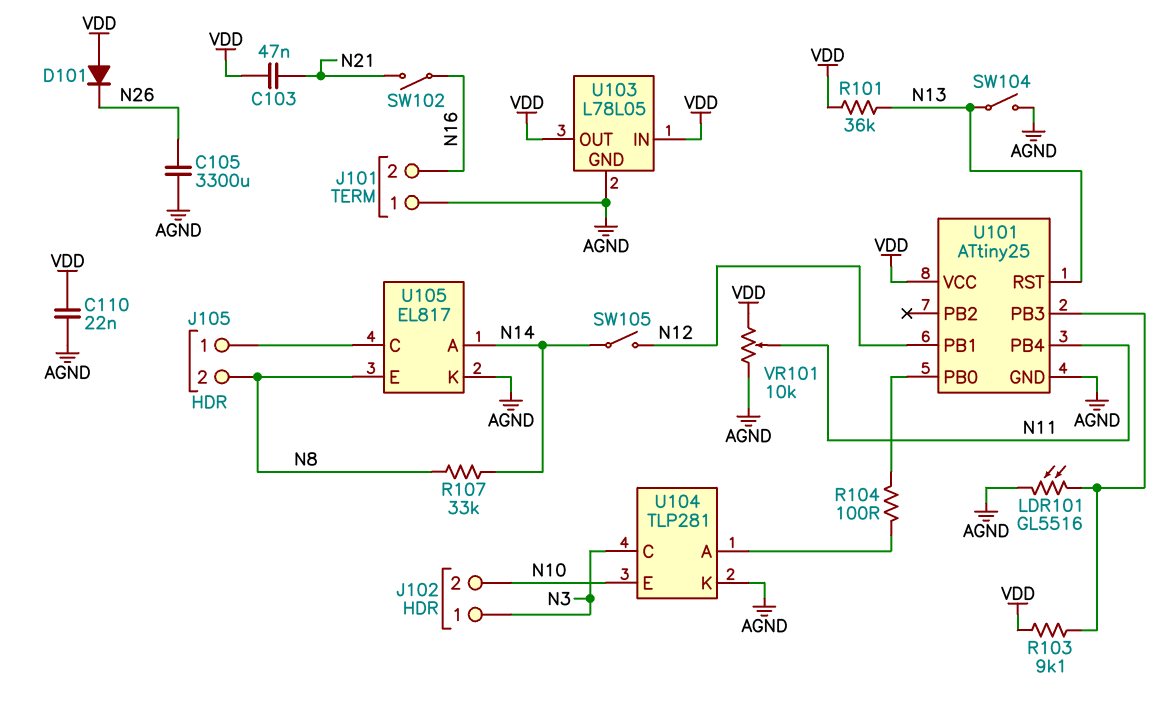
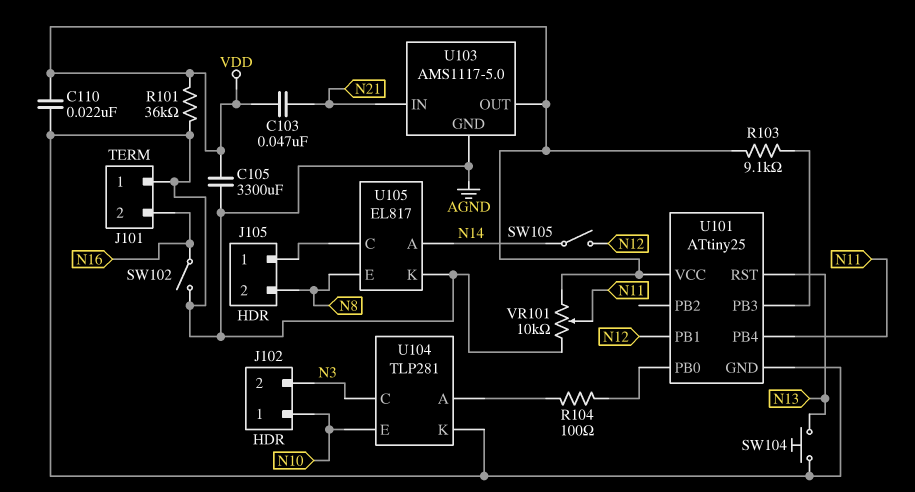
C105: 3300uF (AGND, N26) -> 3300uF (AGND, VDD)
D101: diode (A VDD, K N26) -> none
J102 pin 1: N3 -> N10
J102 pin 2: N10 -> N3
LDR101: GL5516 (AGND, U101/PB3) -> none
R101: 36k (N13, VDD) -> 36k (AGND, VDD)
R107: 33k (N8, N14) -> none
SW102: switch (N16, N21) -> switch (AGND, N16)
SW104: switch (AGND, N13) -> button (AGND, N13)
U103: L78L05 -> AMS1117-5.0
U103 pin IN: VDD -> N21

